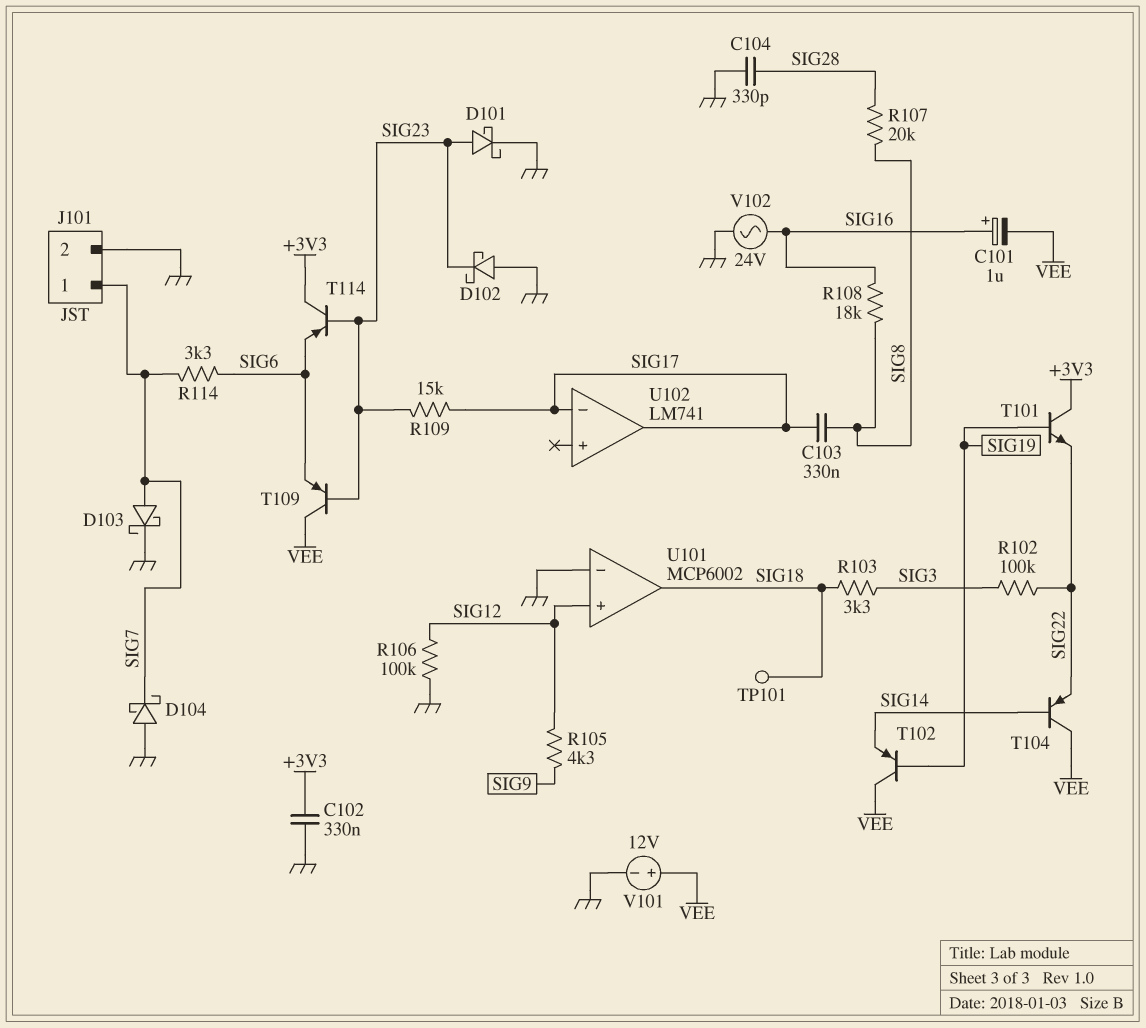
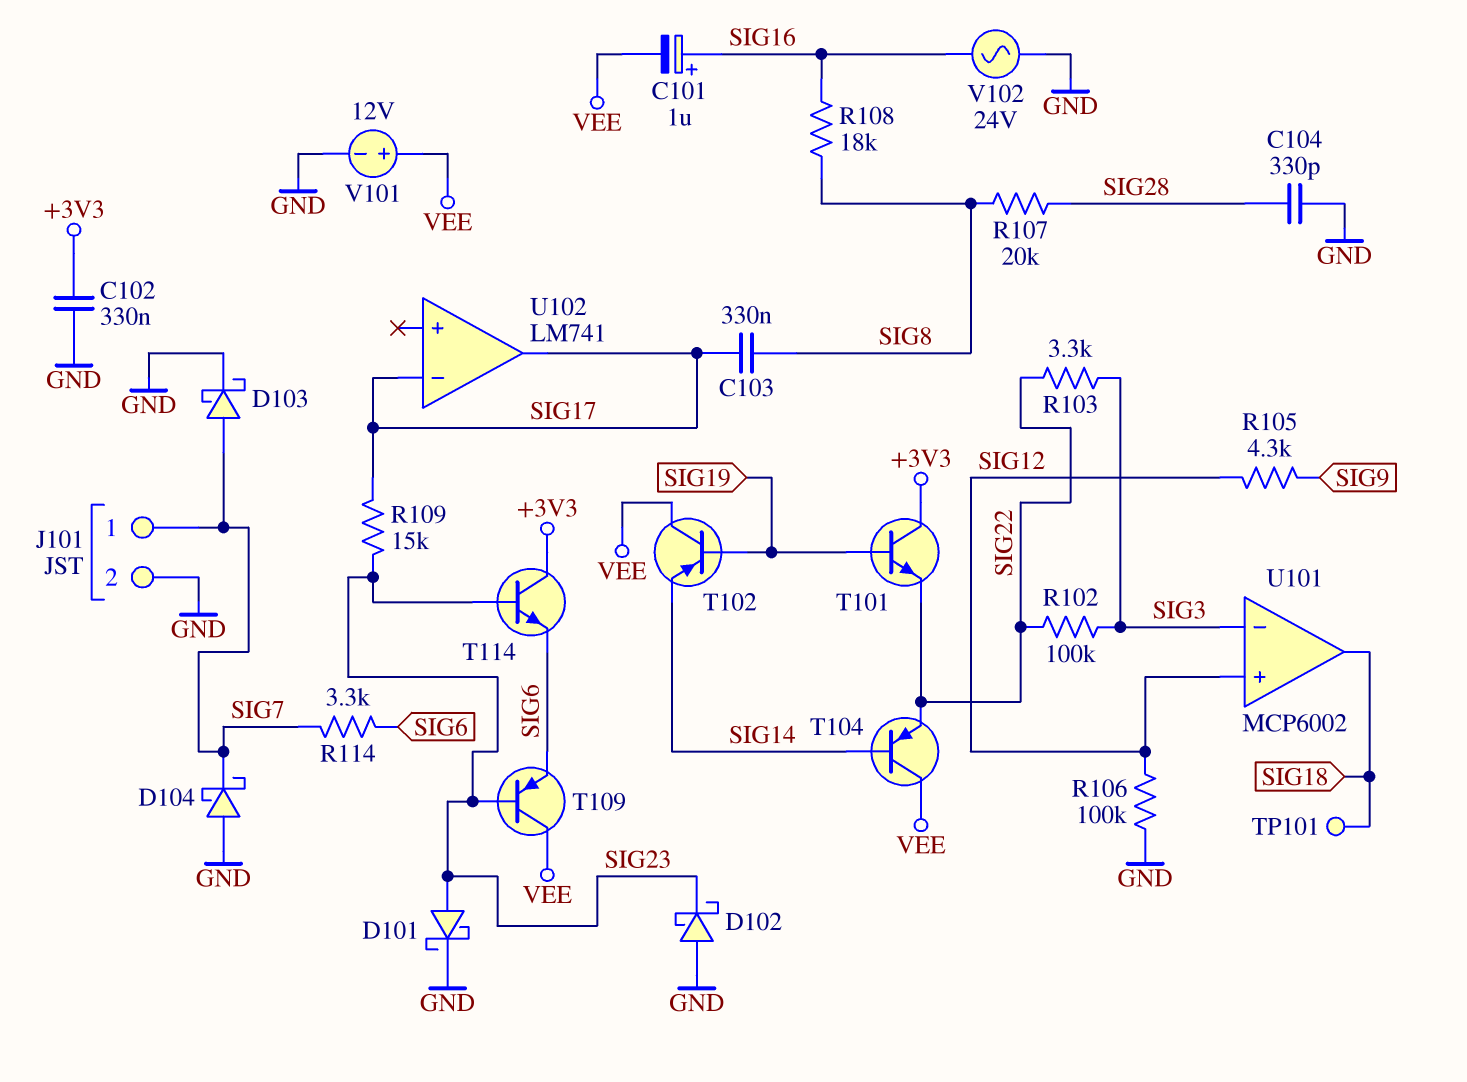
R103: 3.3k (SIG3, SIG18) -> 3.3k (SIG3, SIG22)
T114: PNP (B SIG23, C +3V3, E SIG6) -> NPN (B SIG23, C +3V3, E SIG6)
U101 pin in-: GND -> SIG3

